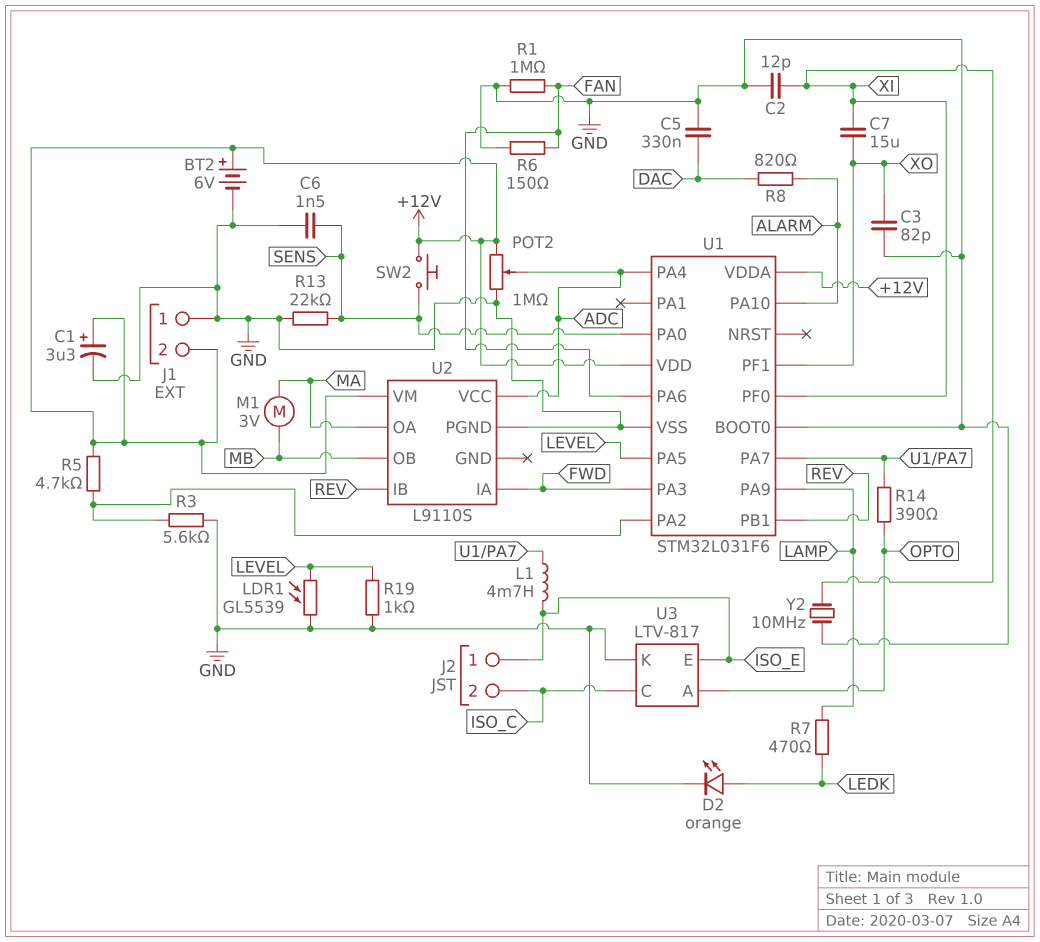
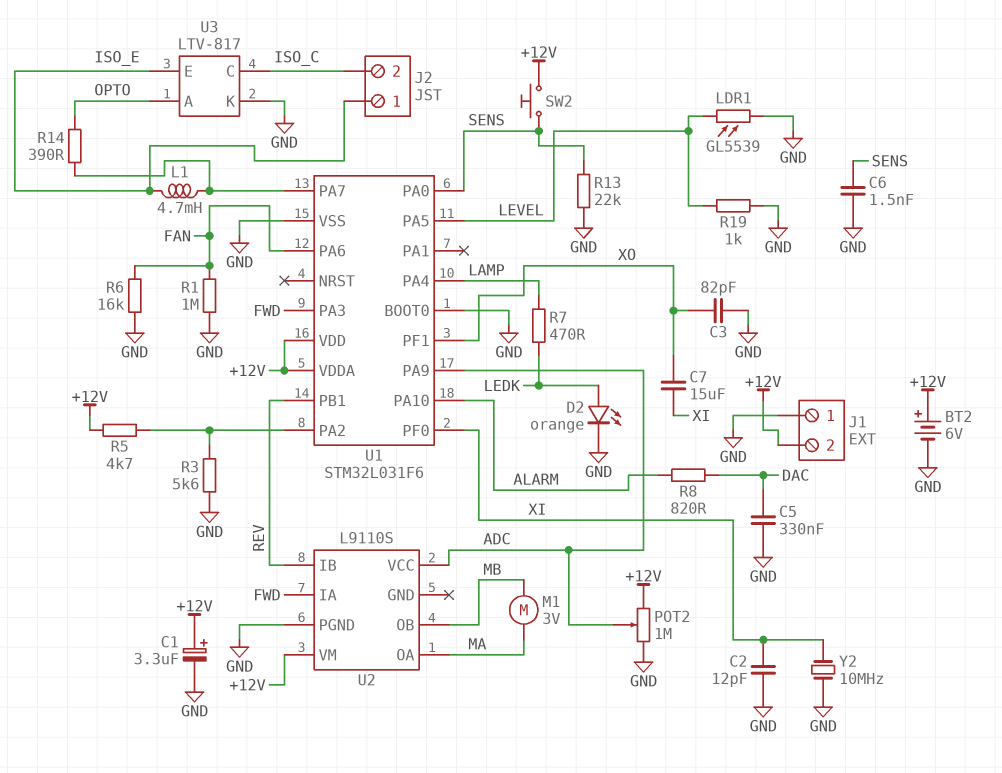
R6: 150 (FAN, GND) -> 16k (FAN, GND)
U1 pin PA4: ADC -> LAMP
U1 pin PA9: LAMP -> ADC

